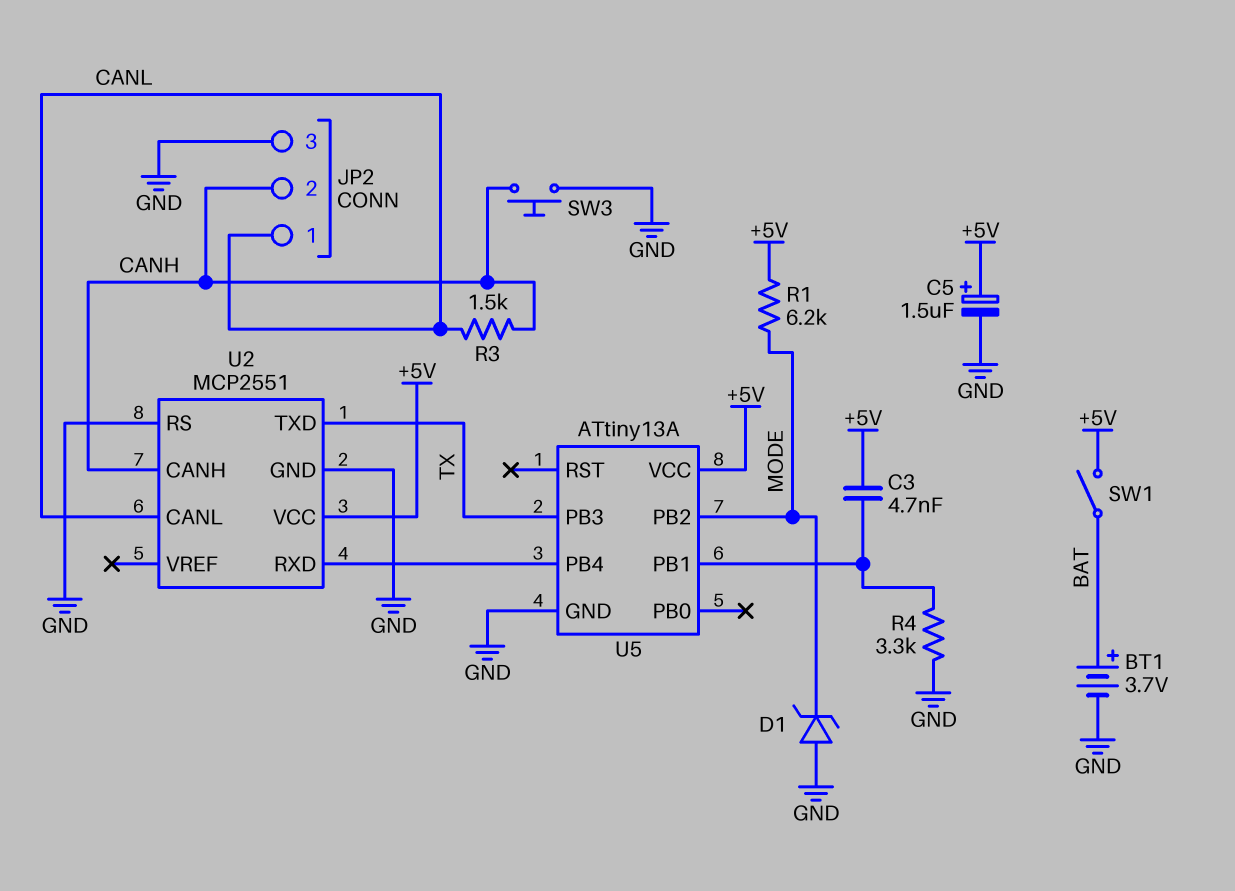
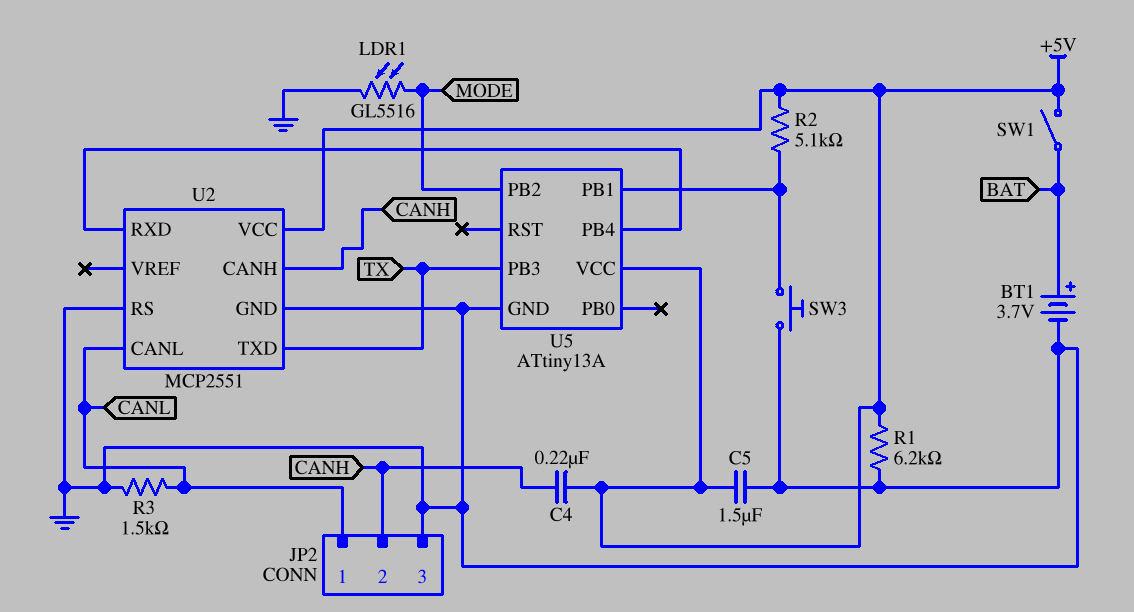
C3: 4.7nF (+5V, U5/PB1) -> none
C4: none -> 220nF (+5V, CANH)
C5: 1.5uF (plus +5V, minus GND) -> 1.5uF (+5V, GND)
D1: zener (A GND, K MODE) -> none
LDR1: none -> GL5516 (GND, MODE)
R1: 6.2k (+5V, MODE) -> 6.2k (+5V, GND)
R2: none -> 5.1k (+5V, U5/PB1)
R3: 1.5k (CANH, CANL) -> 1.5k (CANL, GND)
R4: 3.3k (GND, U5/PB1) -> none
SW3: button (CANH, GND) -> button (GND, U5/PB1)

